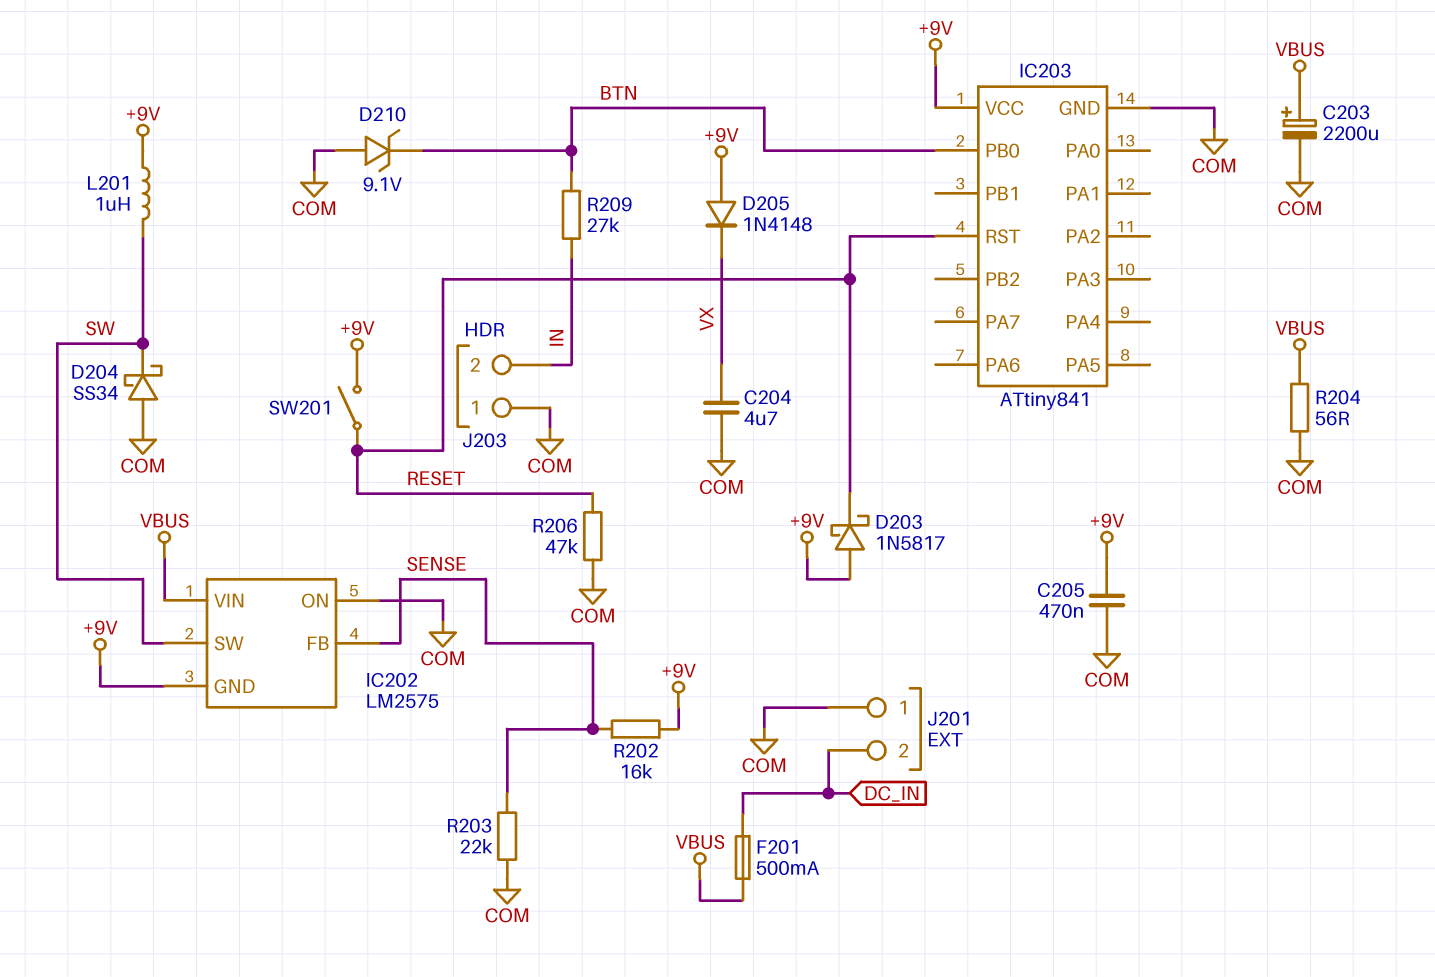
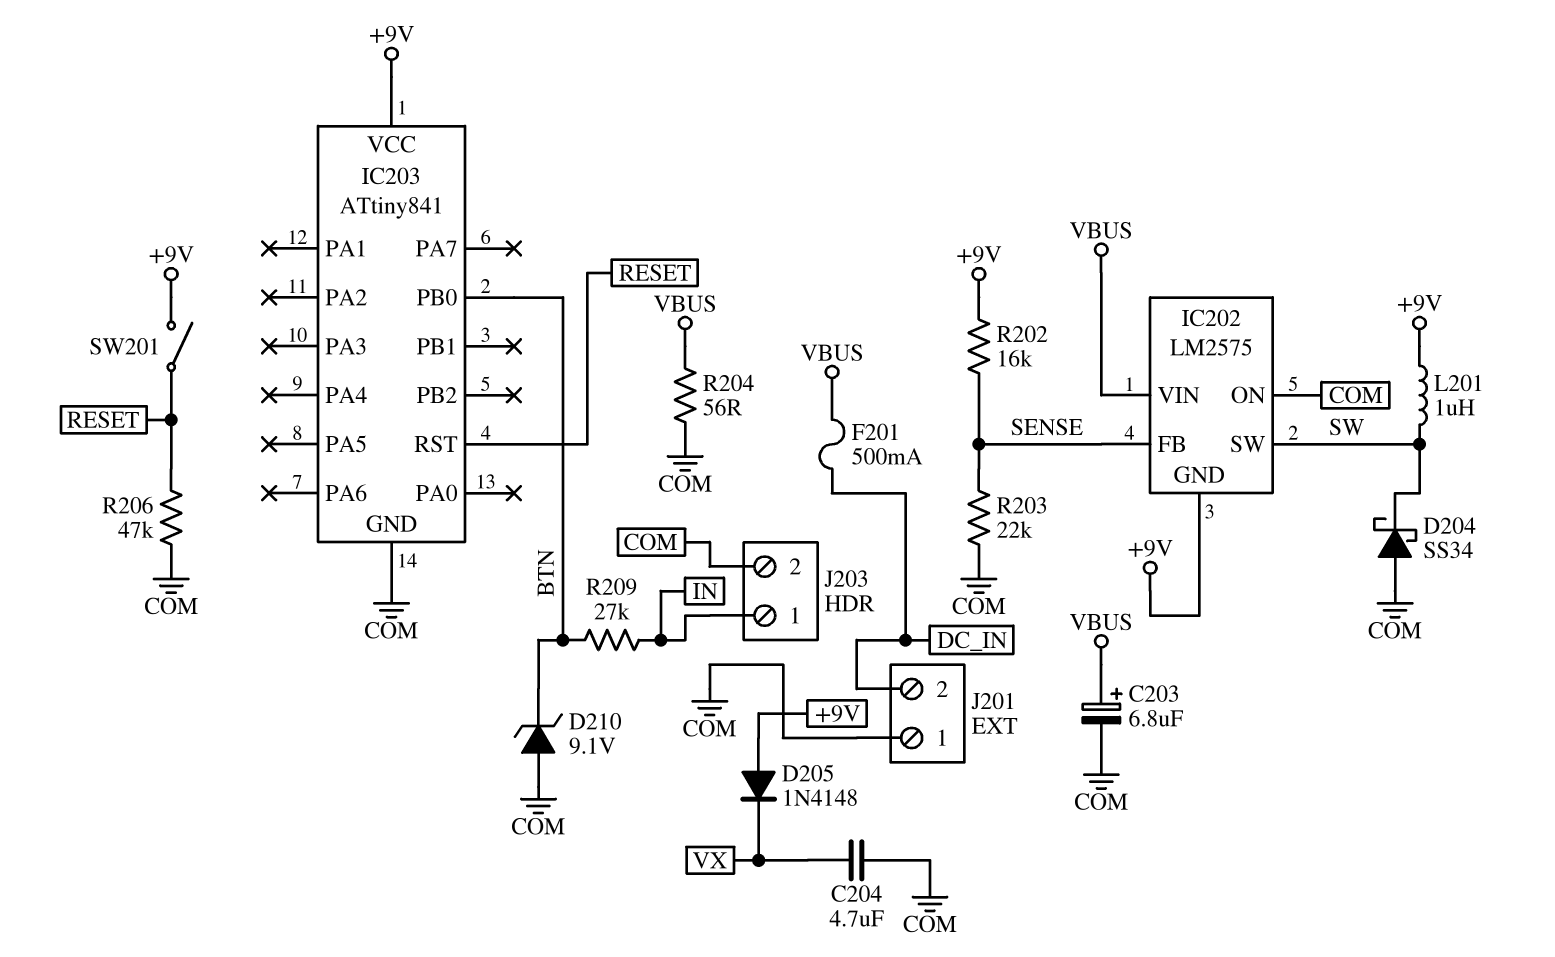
C203: 2200uF (plus VBUS, minus COM) -> 6.8uF (plus VBUS, minus COM)
C205: 470nF (+9V, COM) -> none
D203: schottky 1N5817 (A +9V, K RESET) -> none
J203 pin 1: COM -> IN
J203 pin 2: IN -> COM

